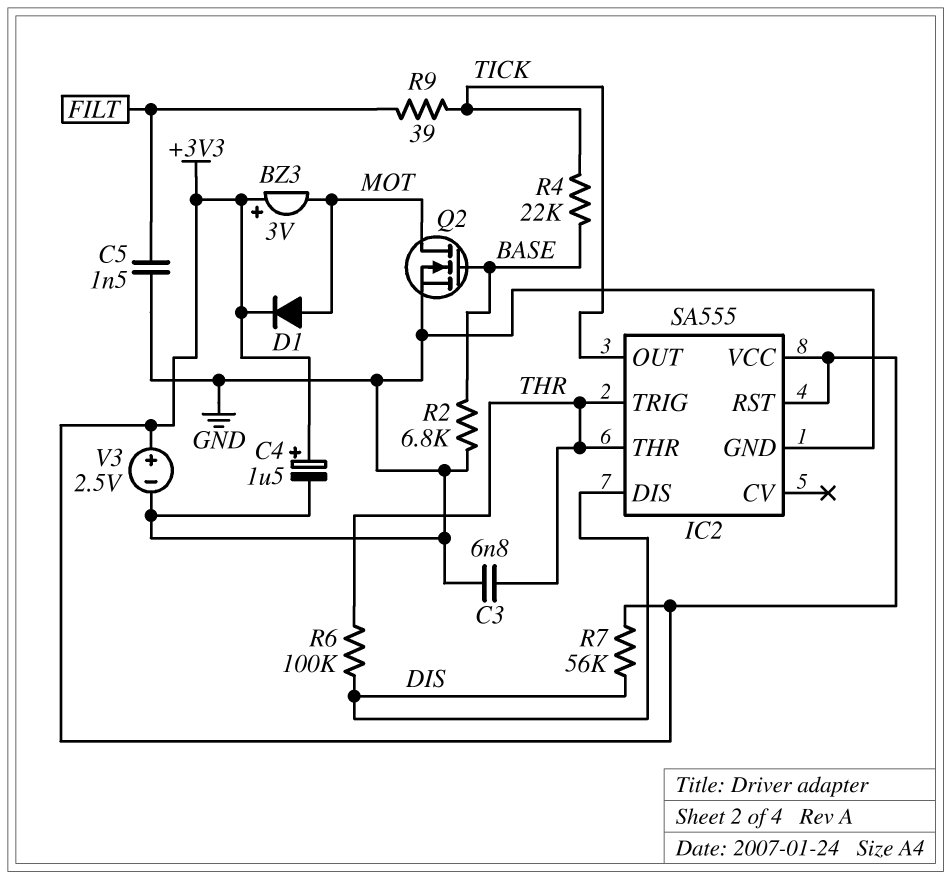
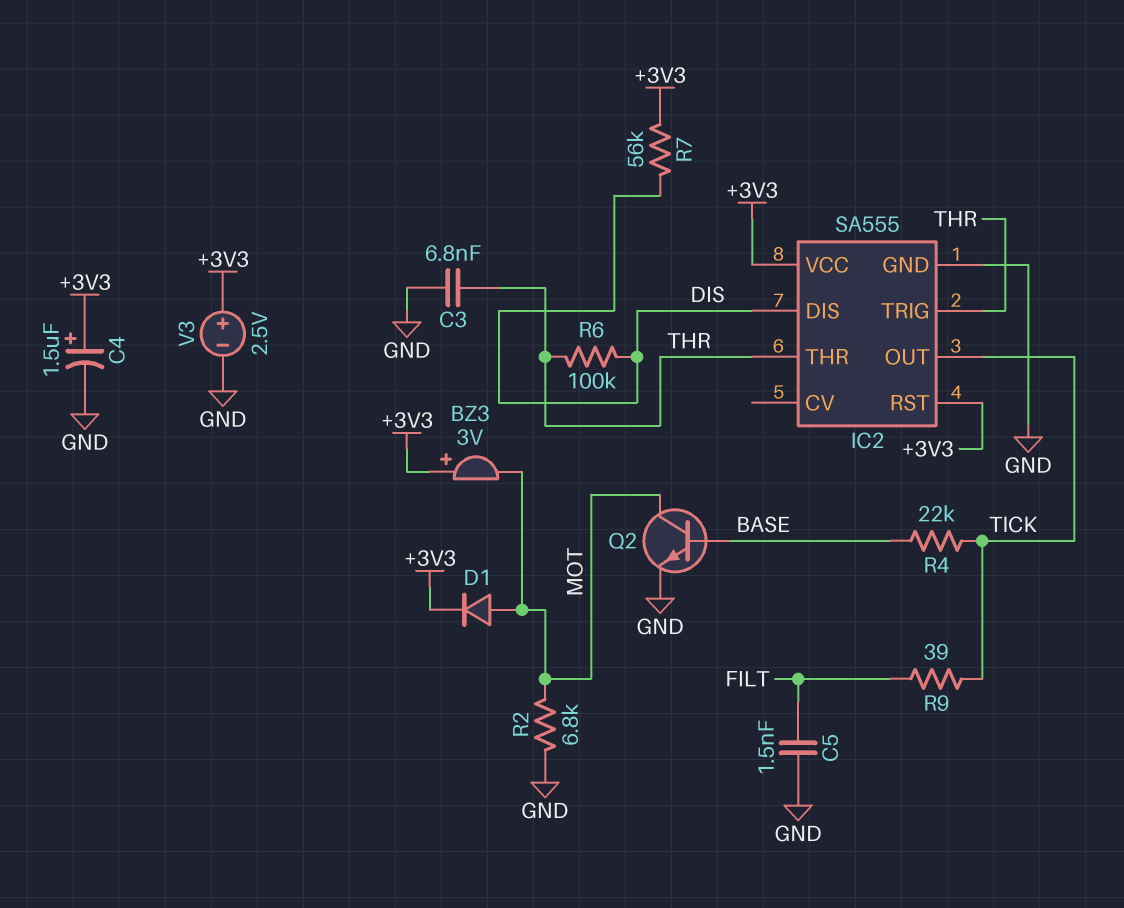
Q2: NMOS (G BASE, D MOT, S GND) -> NPN (B BASE, C MOT, E GND)
R2: 6.8k (BASE, GND) -> 6.8k (GND, MOT)

